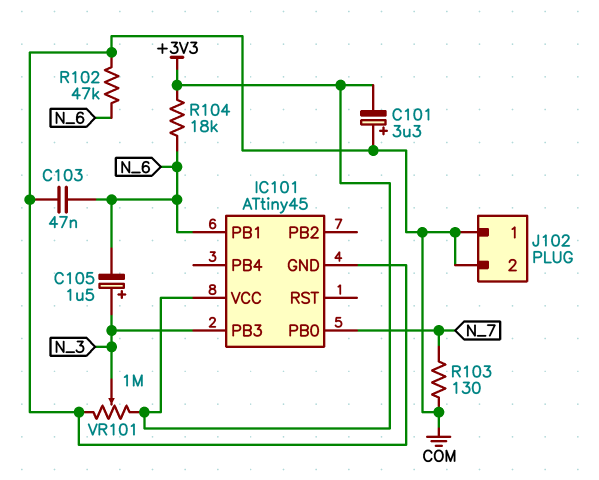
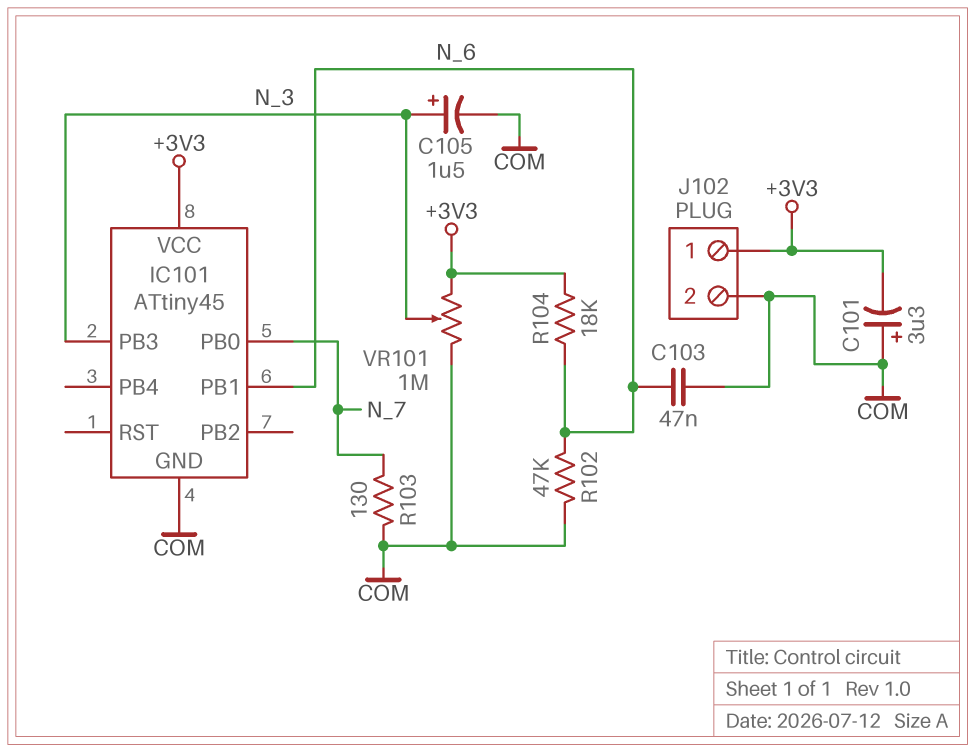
C105: 1.5uF (plus N_3, minus N_6) -> 1.5uF (plus N_3, minus COM)
J102 pin 1: COM -> +3V3

